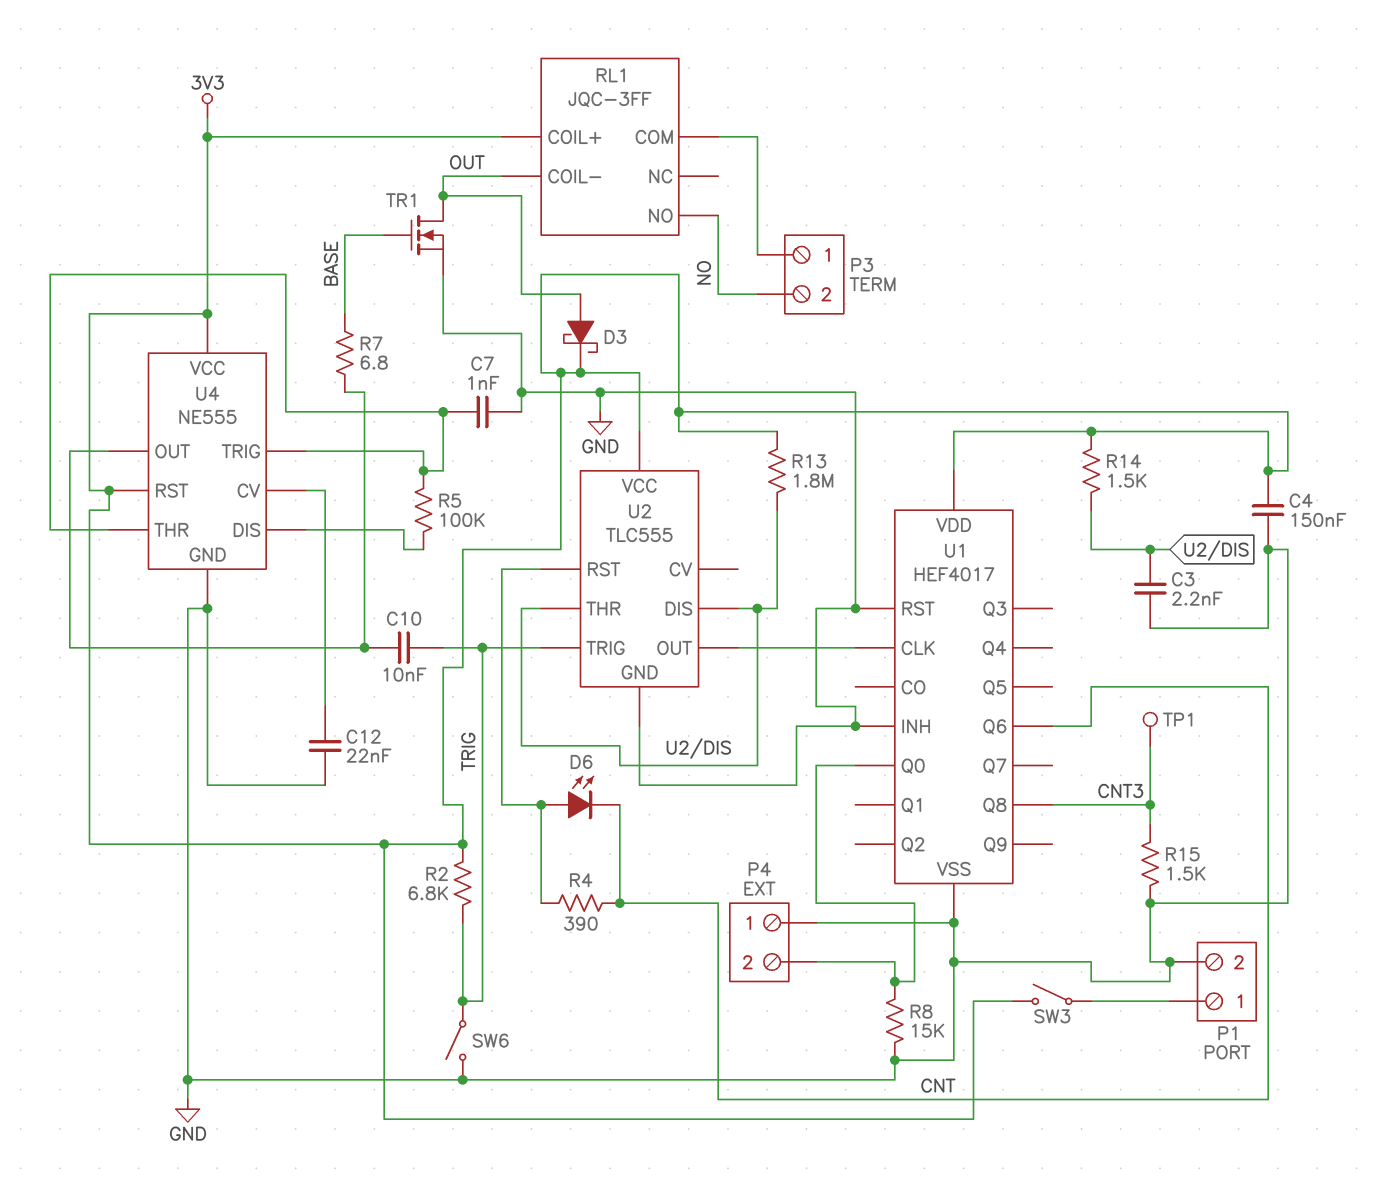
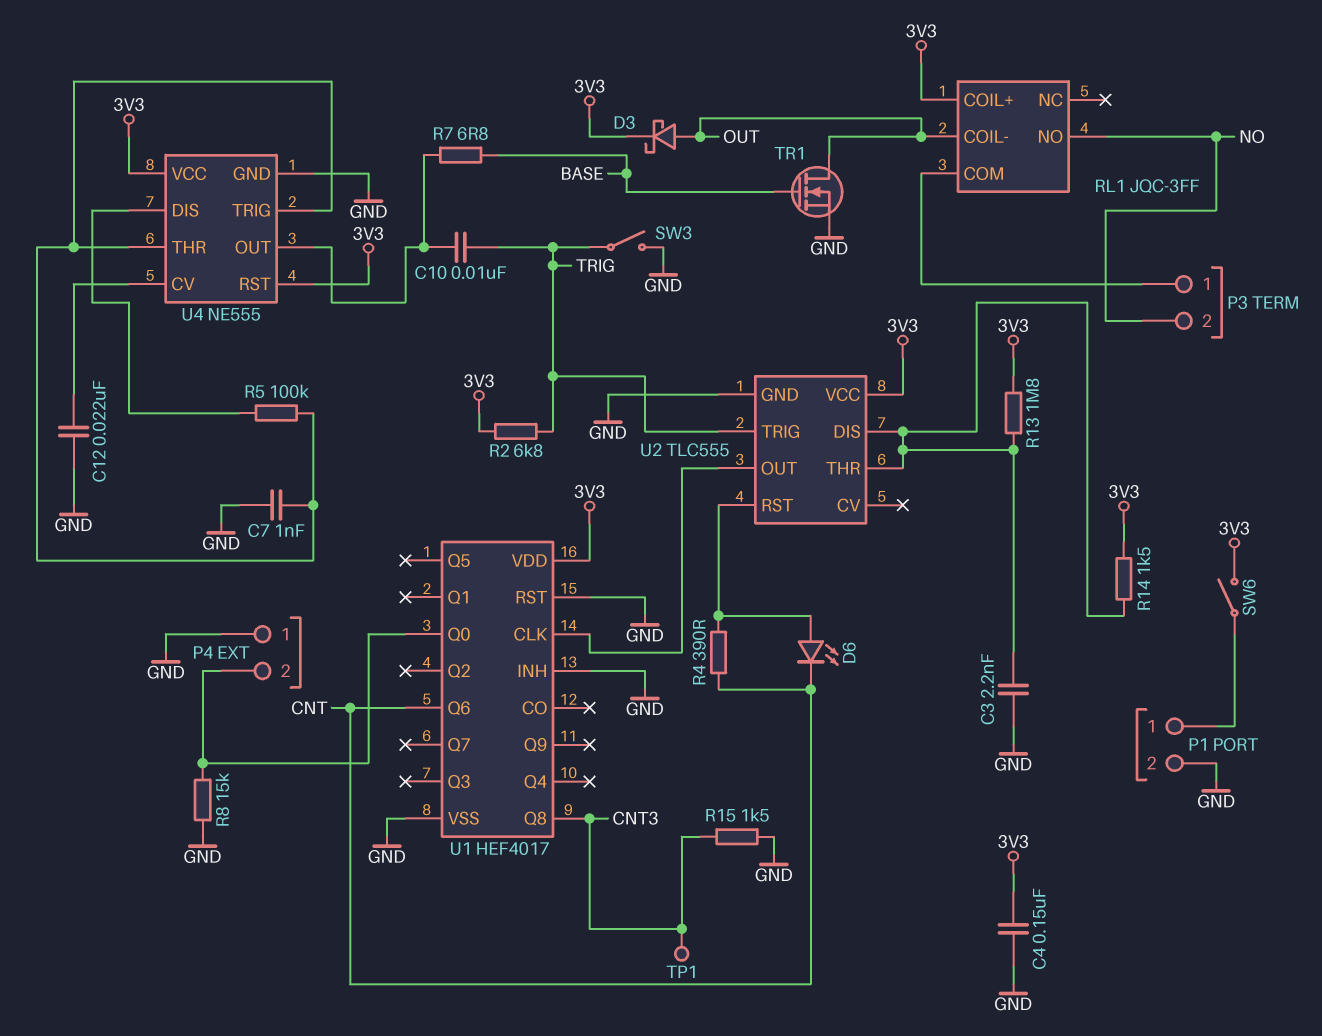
SW3: switch (3V3, P1/1) -> switch (GND, TRIG)
SW6: switch (GND, TRIG) -> switch (3V3, P1/1)

